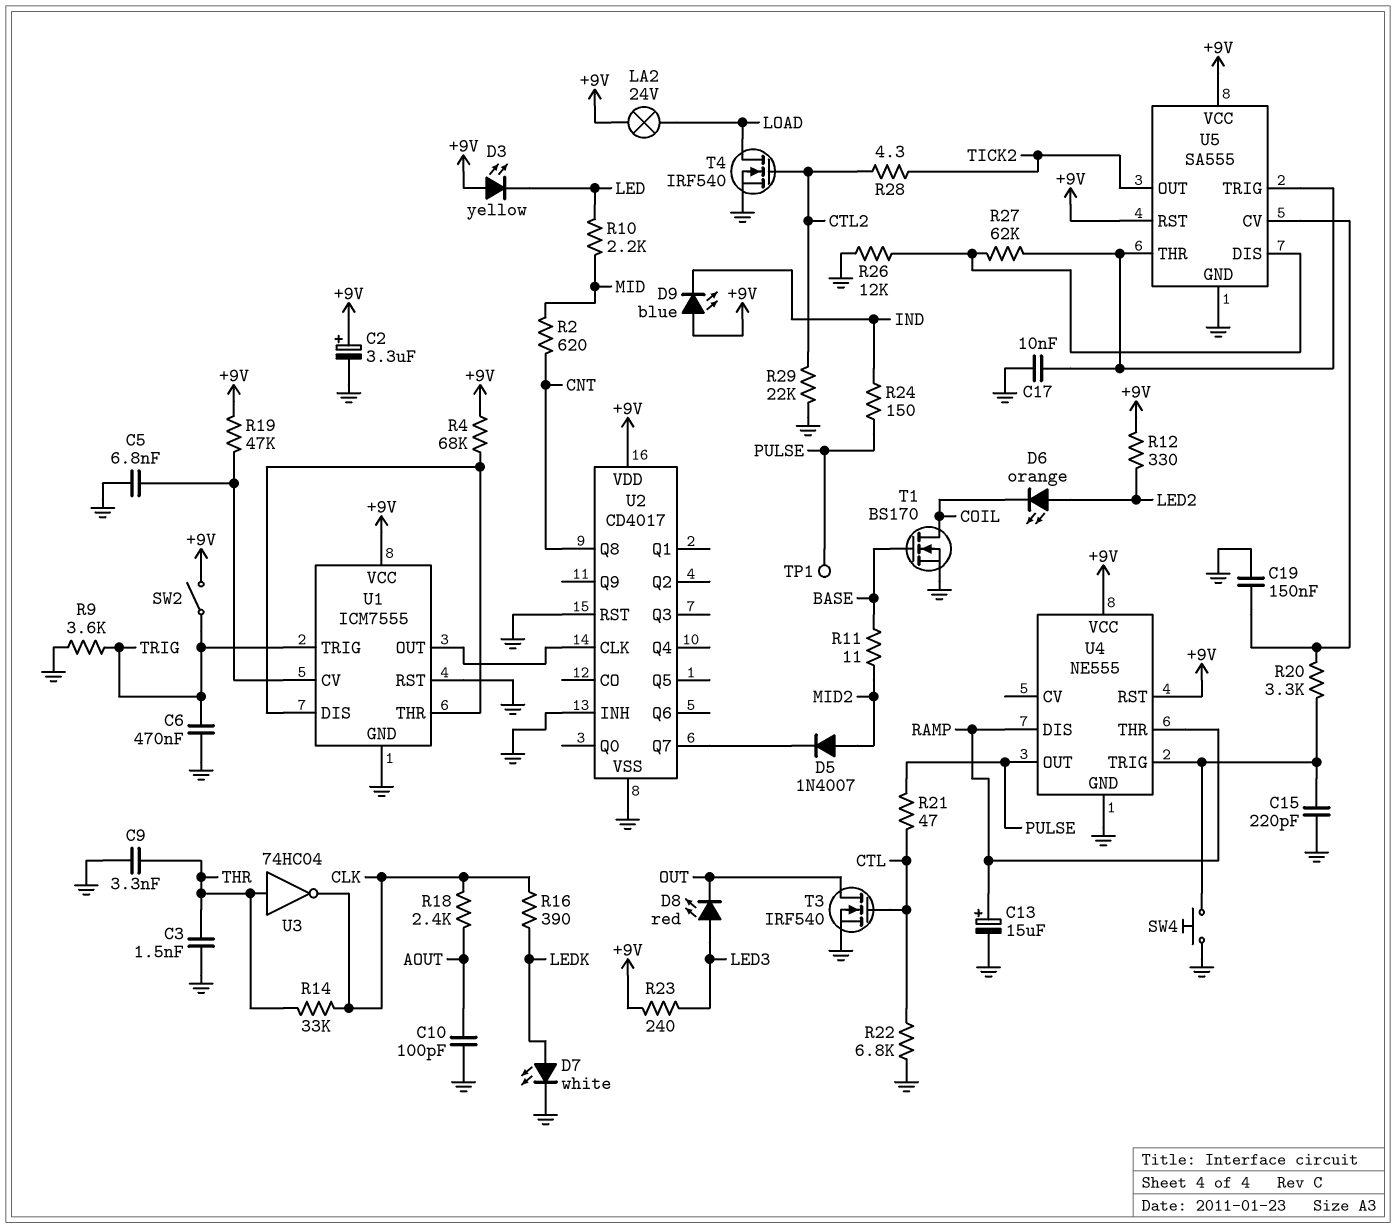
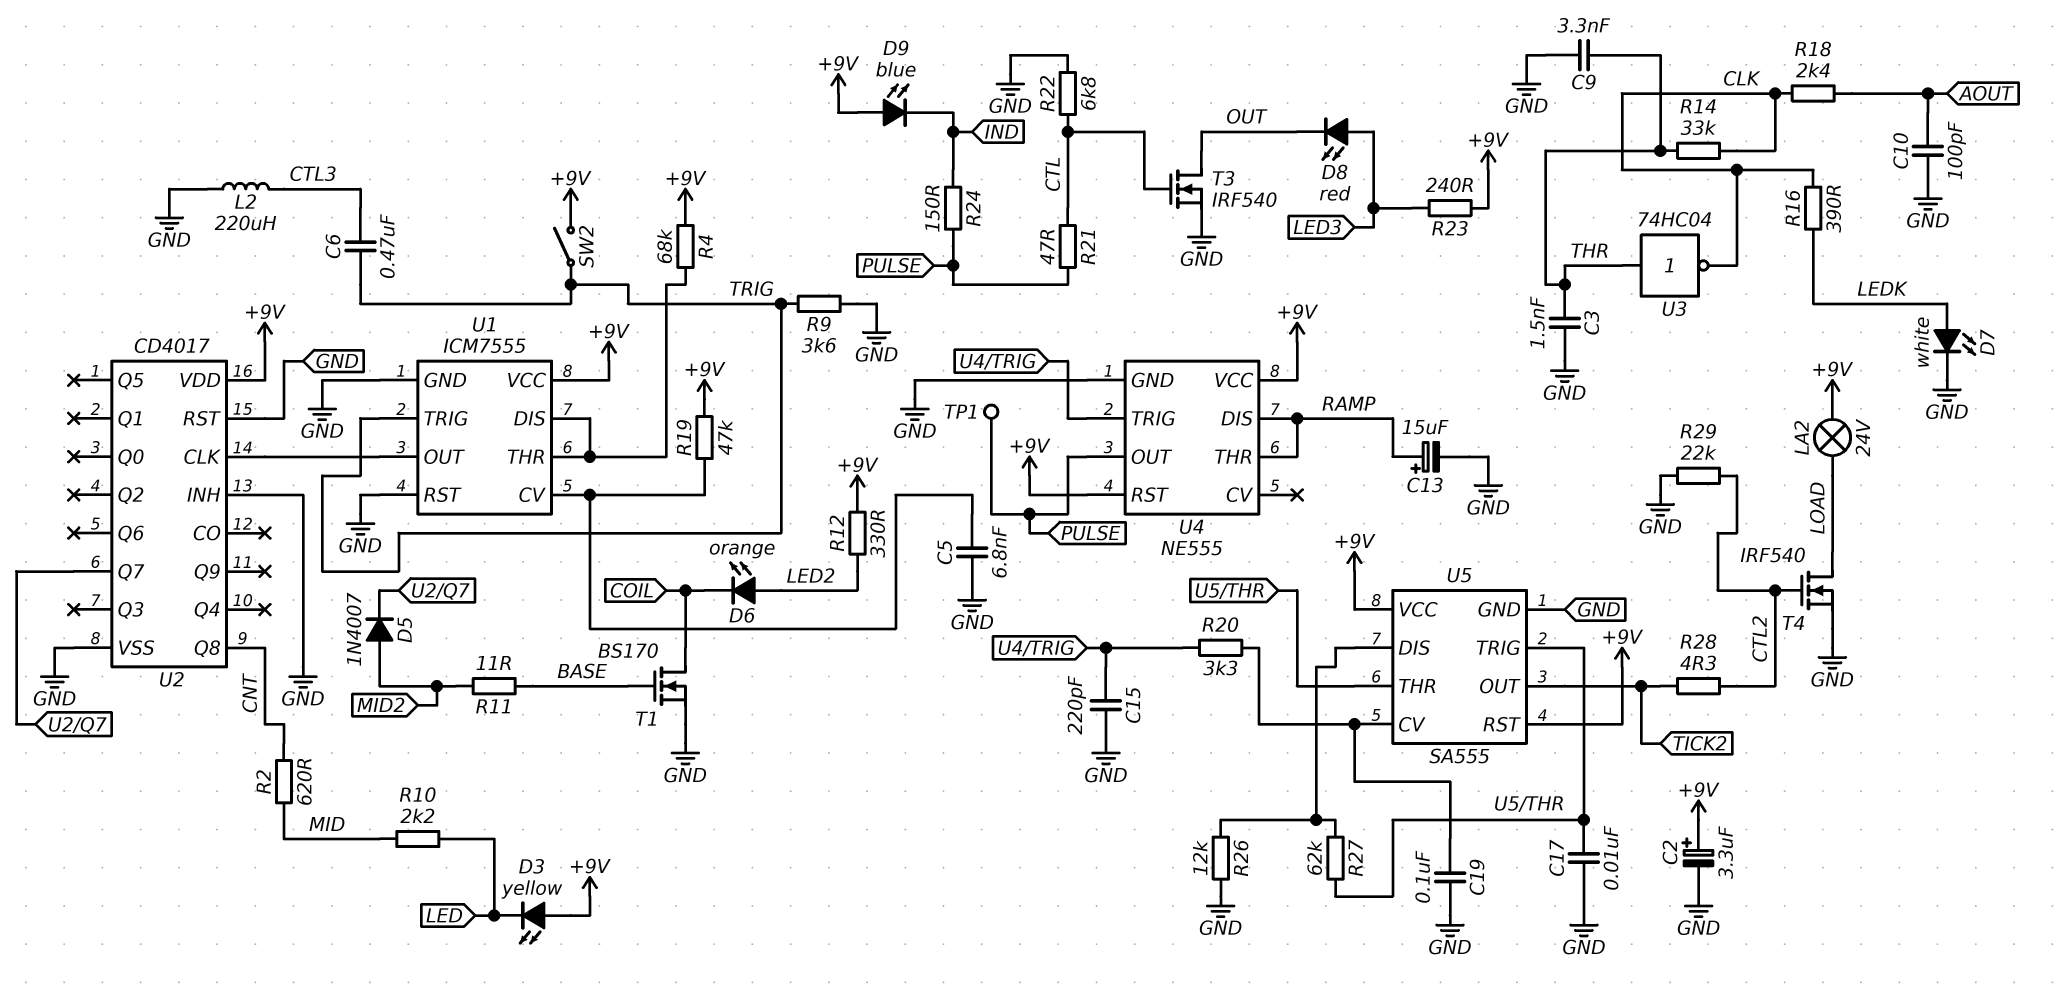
C6: 470nF (GND, TRIG) -> 470nF (CTL3, TRIG)
C19: 150nF (GND, U5/CV) -> 100nF (GND, U5/CV)
L2: none -> 220uH (CTL3, GND)
SW4: button (GND, U4/TRIG) -> none

